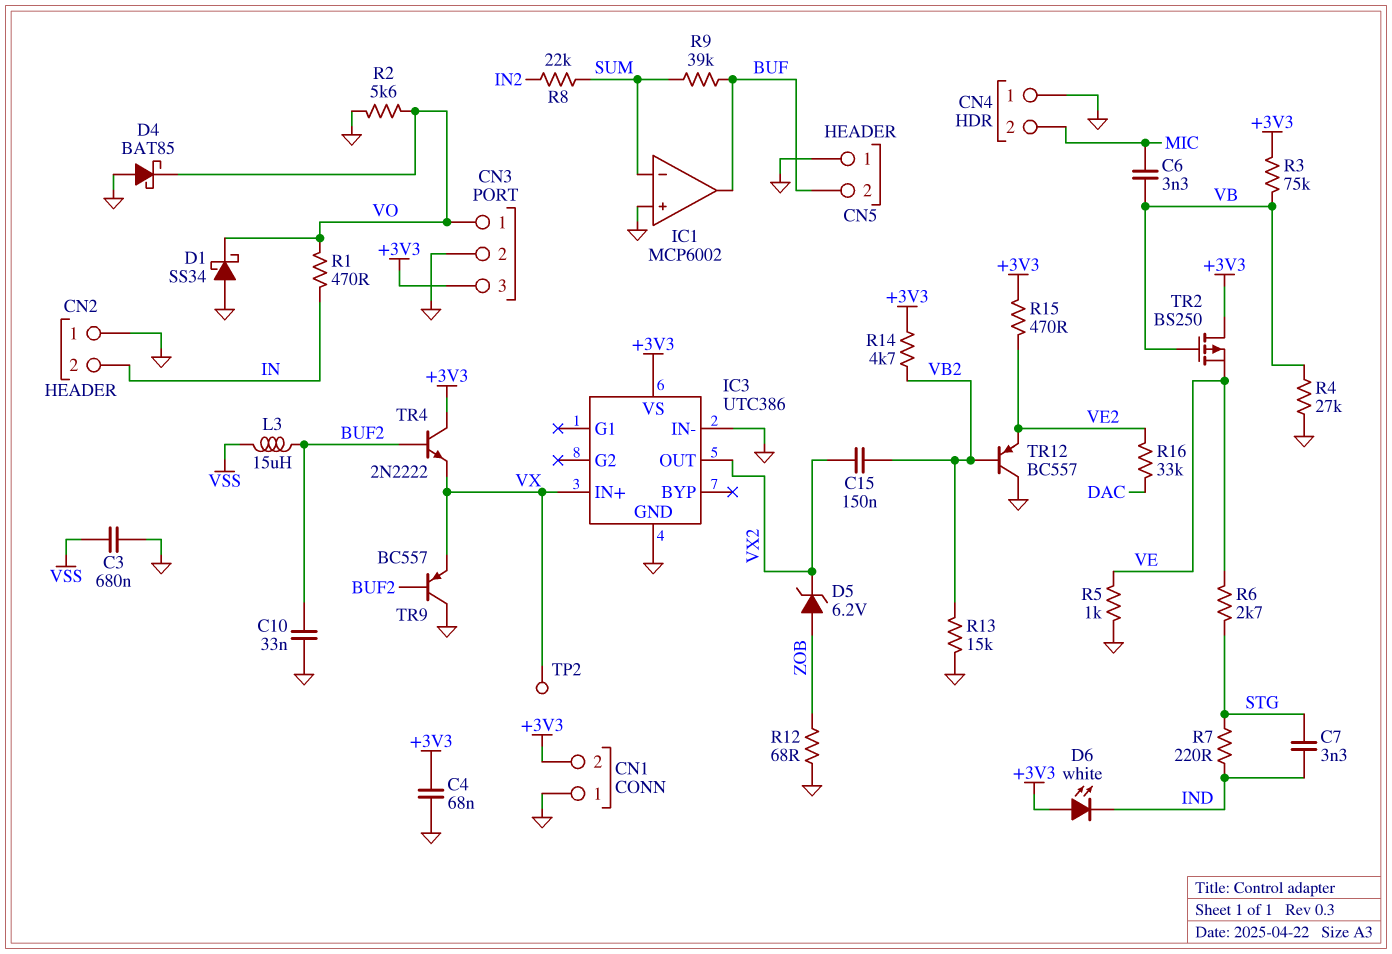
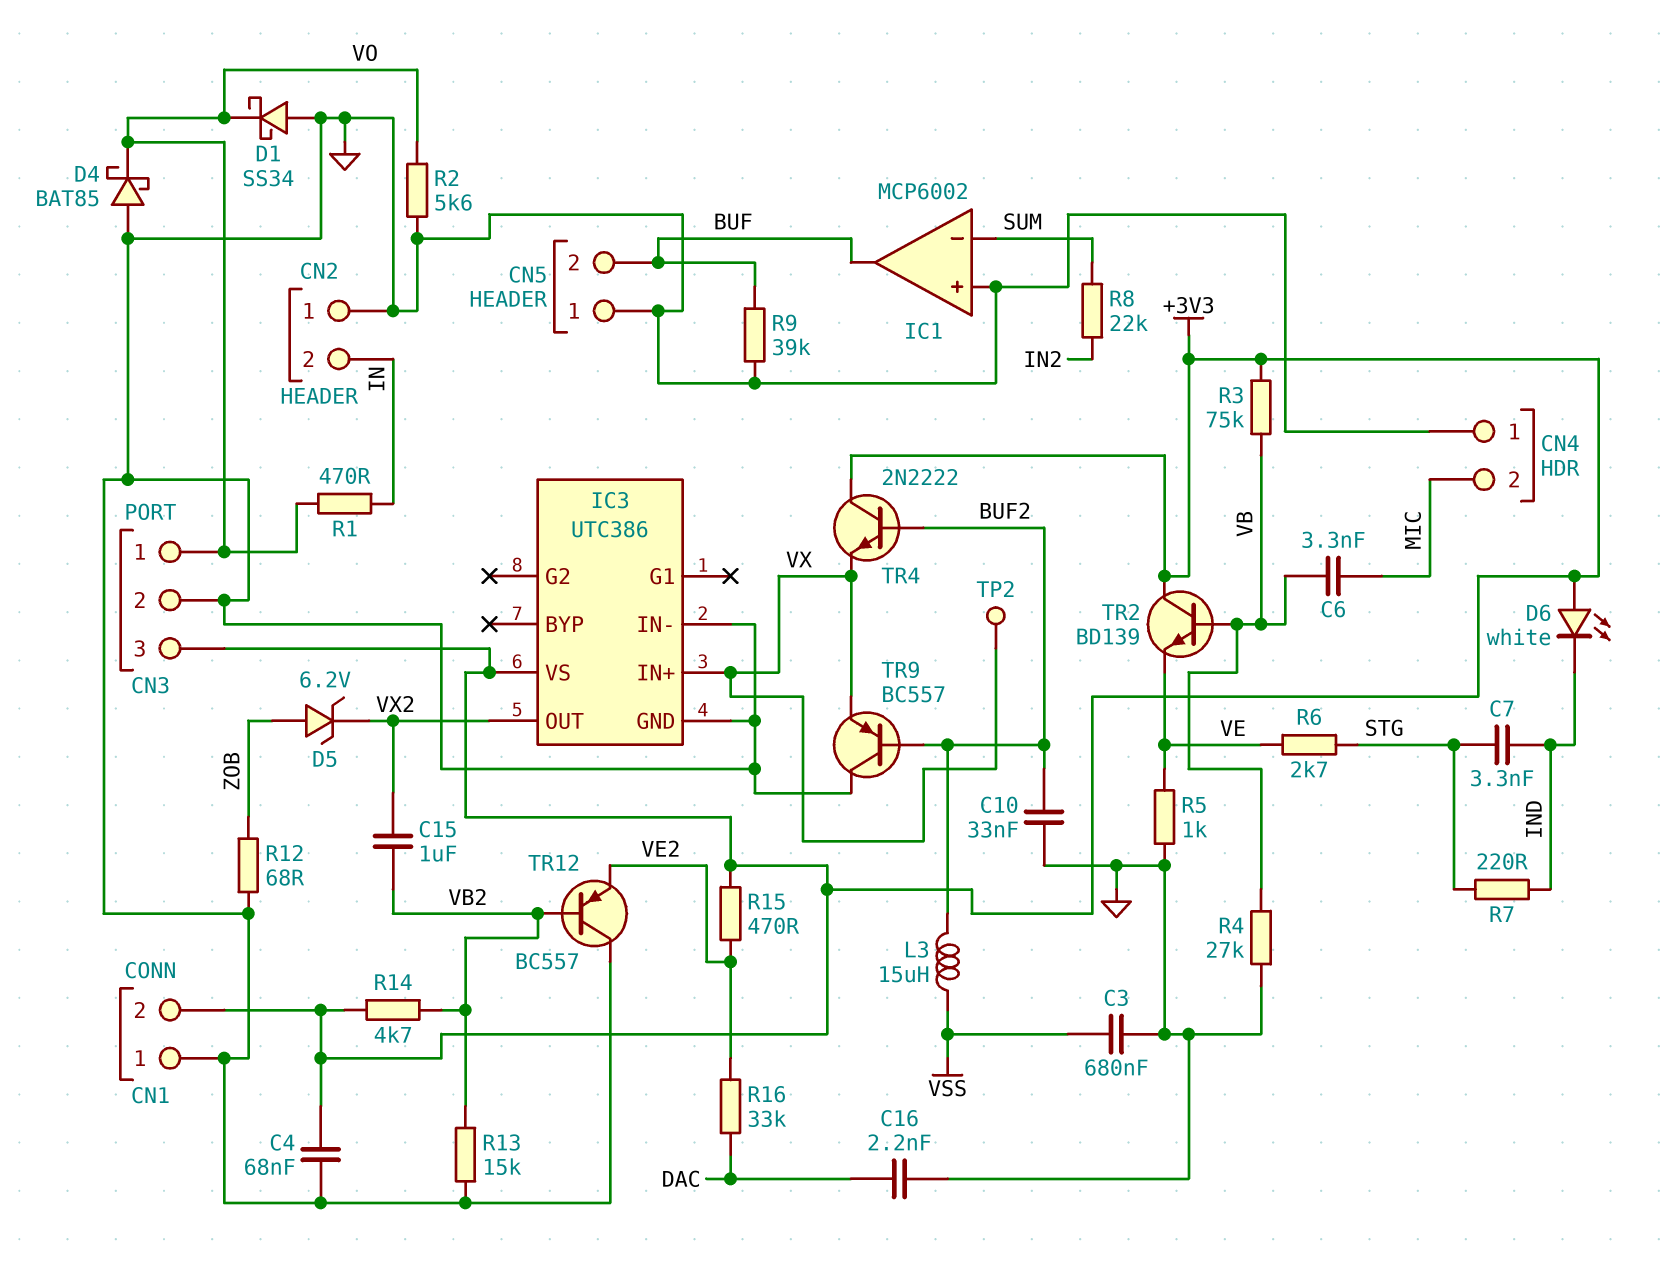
C15: 150nF (VB2, VX2) -> 1uF (VB2, VX2)
C16: none -> 2.2nF (DAC, GND)
R9: 39k (BUF, SUM) -> 39k (BUF, GND)
TR2: PMOS BS250 (G VB, D +3V3, S VE) -> NPN BD139 (B VB, C +3V3, E VE)

